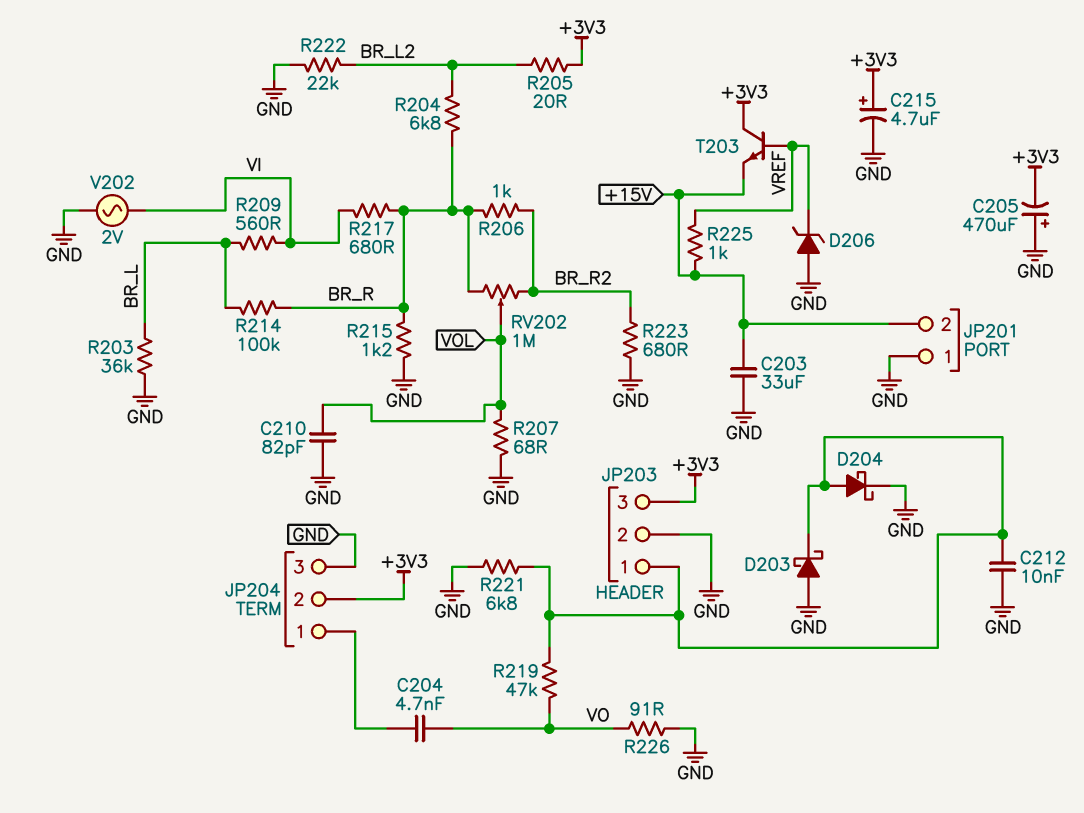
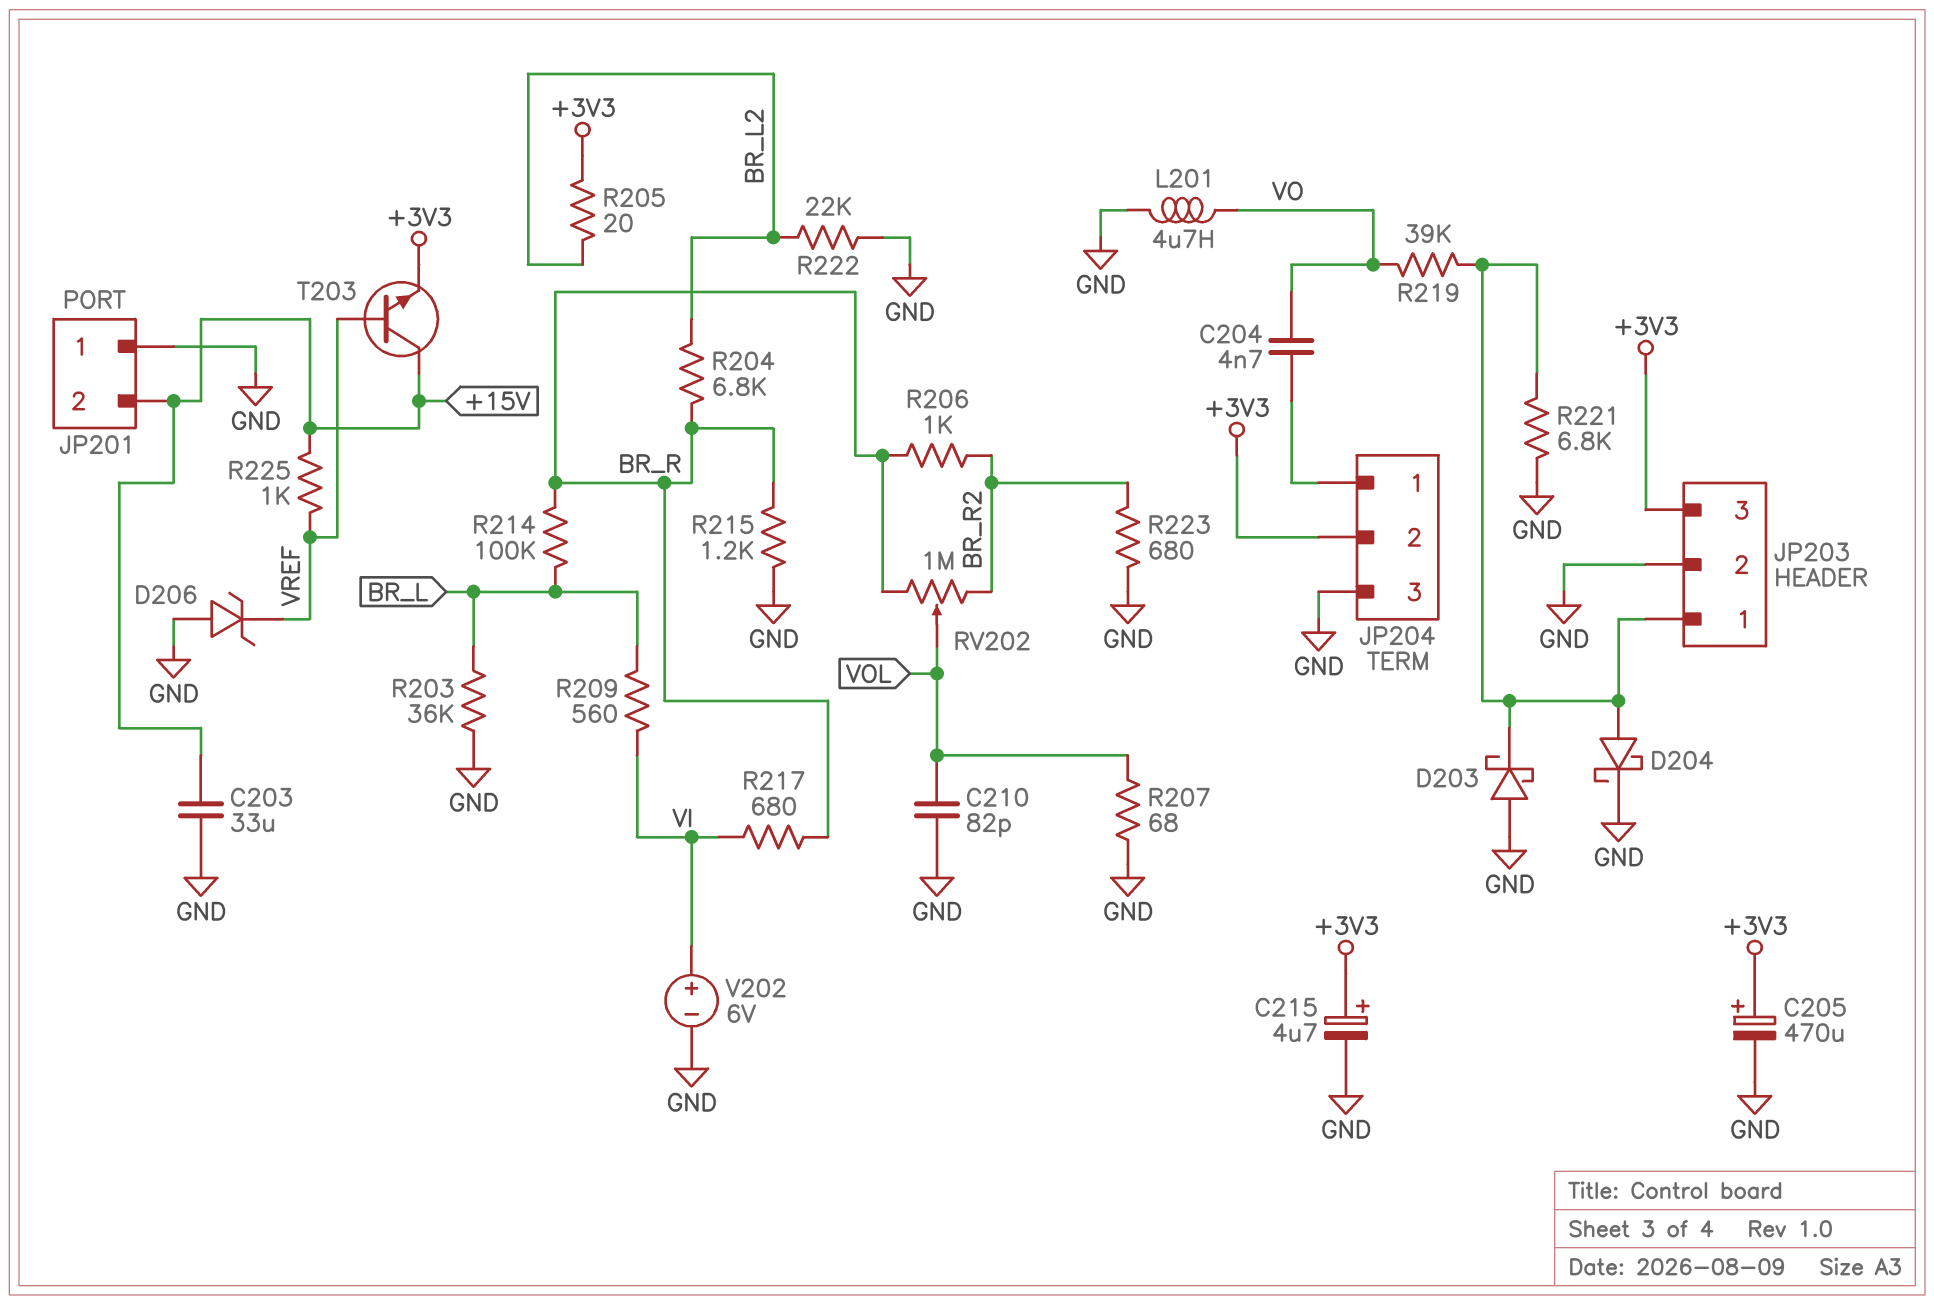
C205: 470uF (plus GND, minus +3V3) -> 470uF (plus +3V3, minus GND)
C212: 10nF (GND, JP203/1) -> none
L201: none -> 4.7uH (GND, VO)
R219: 47k (JP203/1, VO) -> 39k (JP203/1, VO)
R226: 91 (GND, VO) -> none
T203: NPN (B VREF, C +3V3, E +15V) -> NPN (B VREF, C +15V, E +3V3)
V202: AC 2V (GND, VI) -> 6V (plus VI, minus GND)

